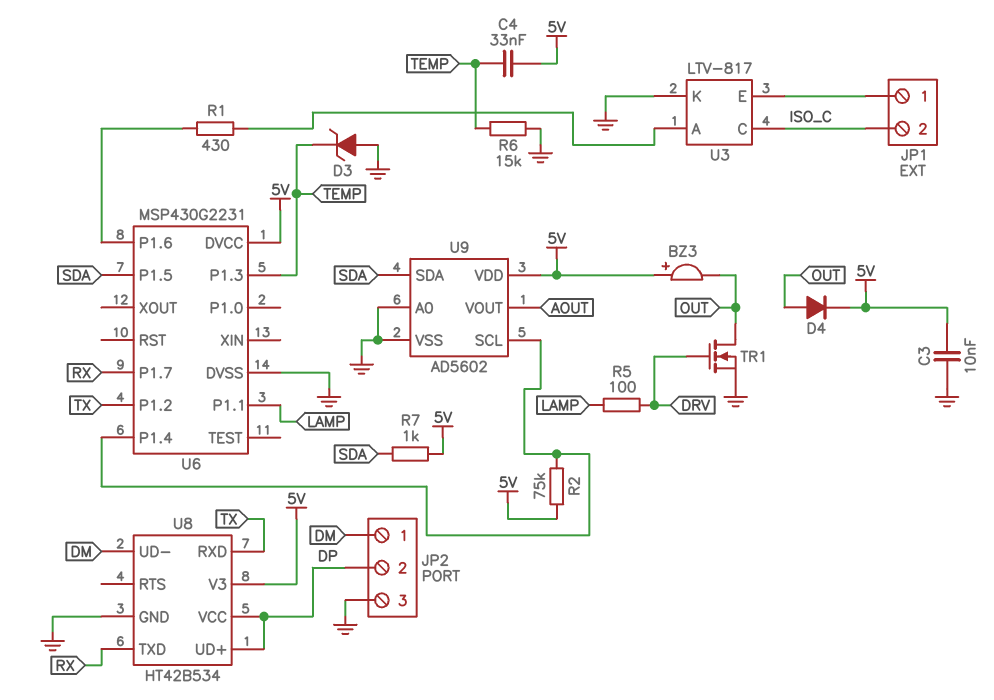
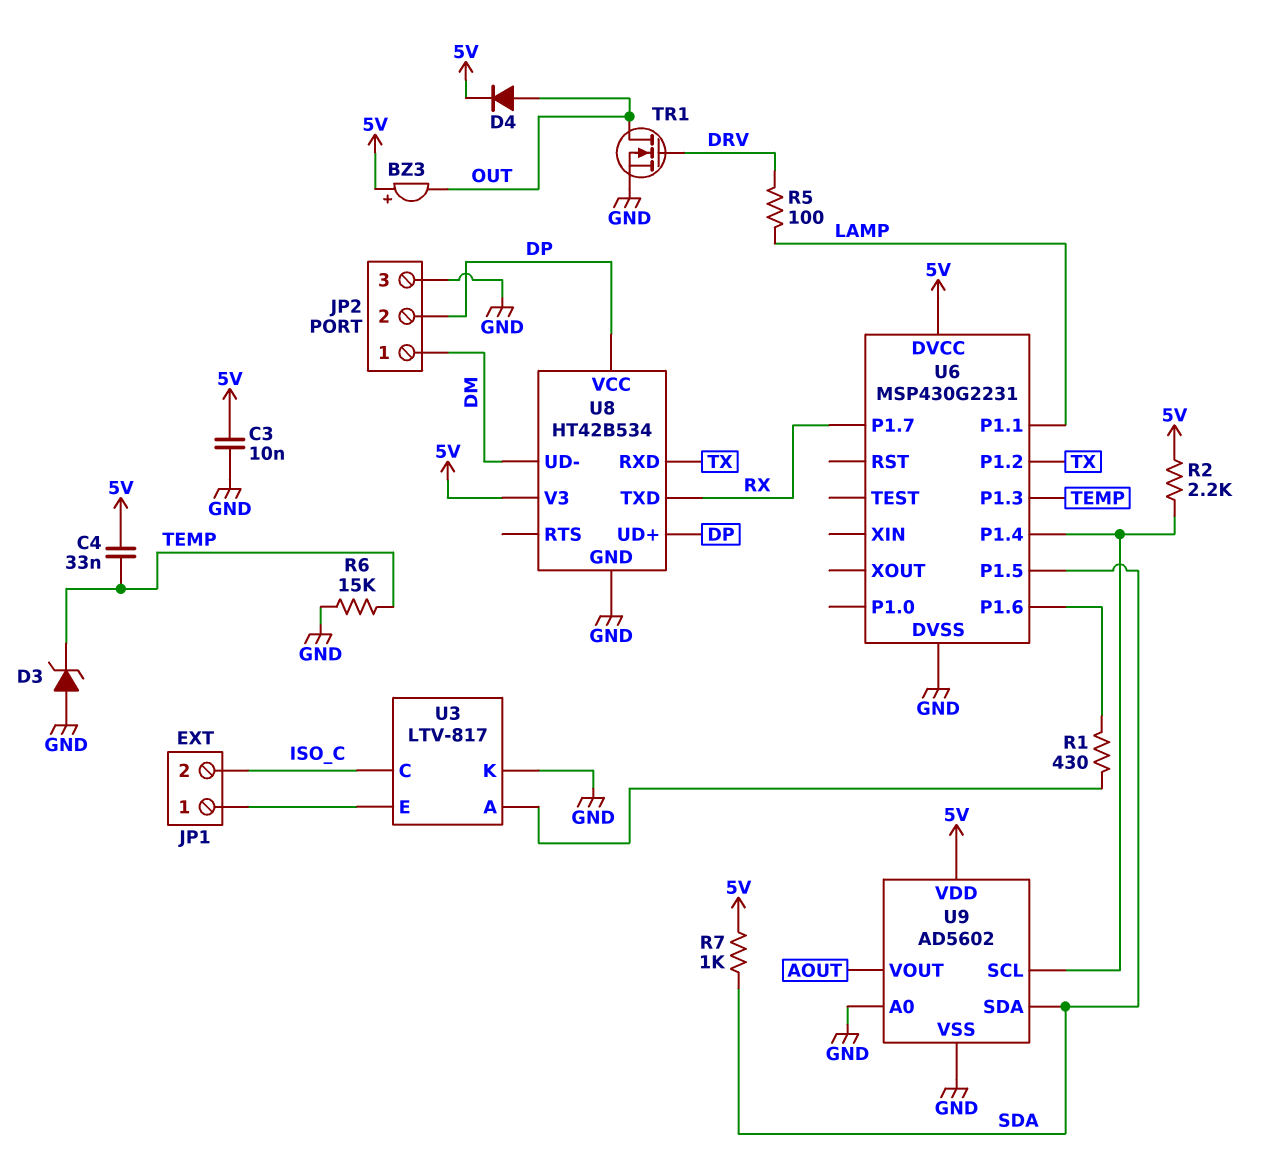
R2: 75k (5V, U6/P1.4) -> 2.2k (5V, U6/P1.4)

